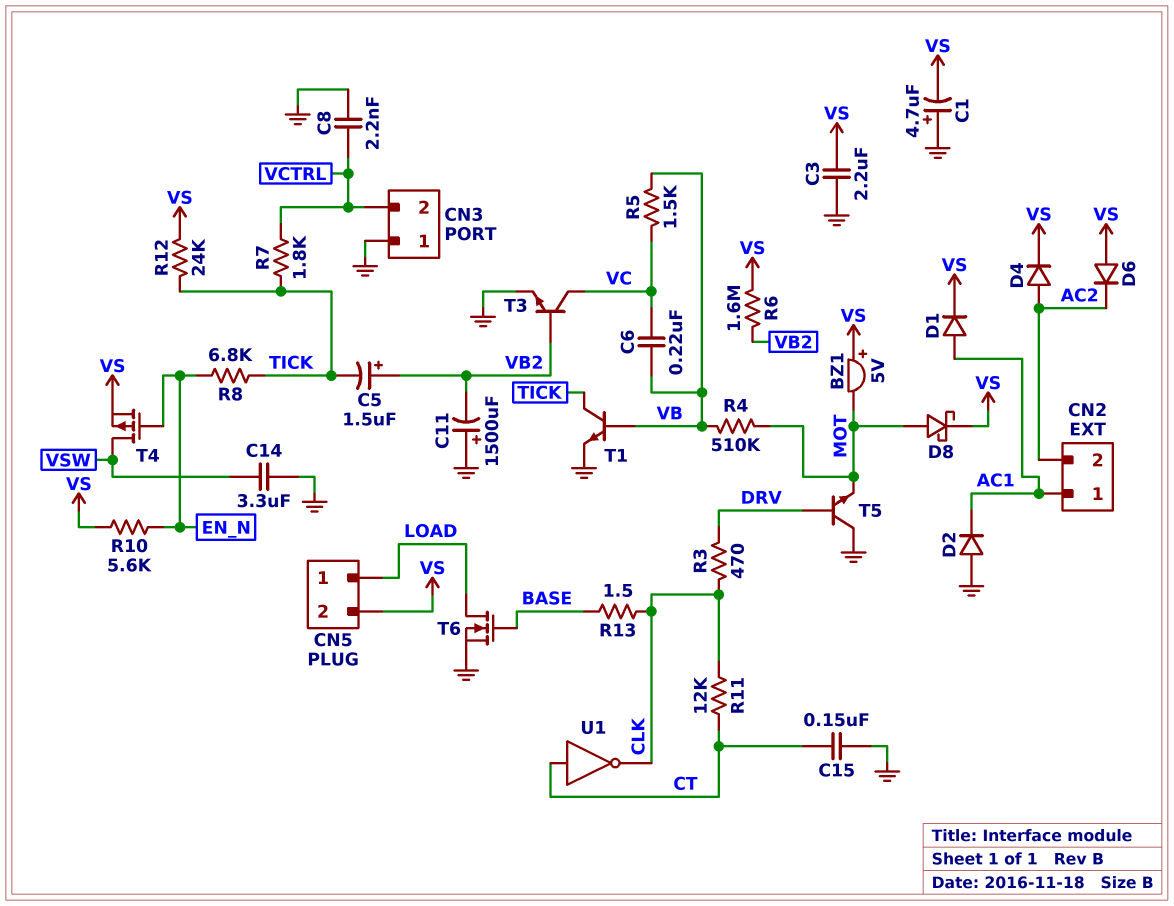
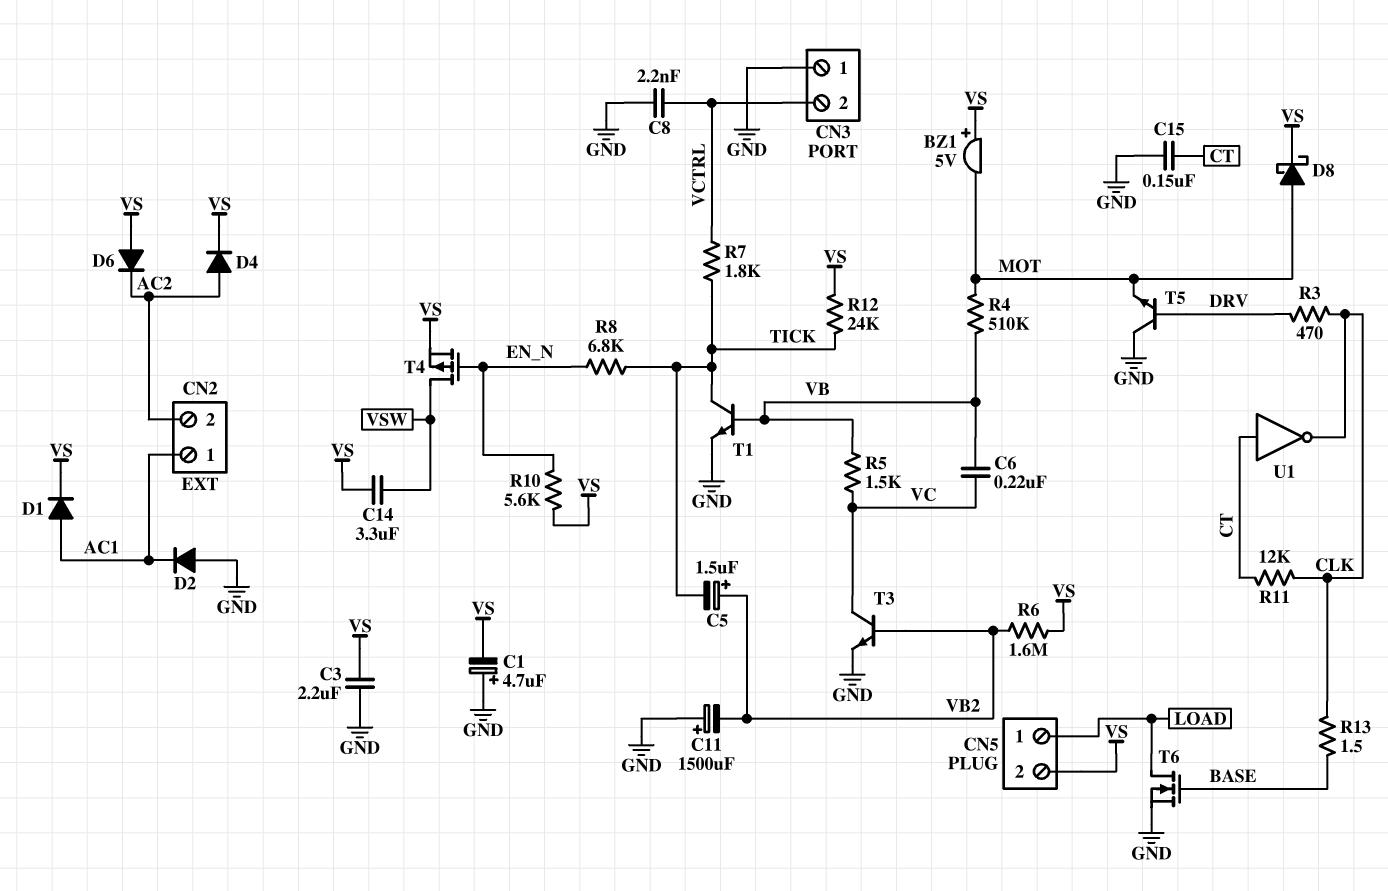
C14: 3.3uF (GND, VSW) -> 3.3uF (VS, VSW)

